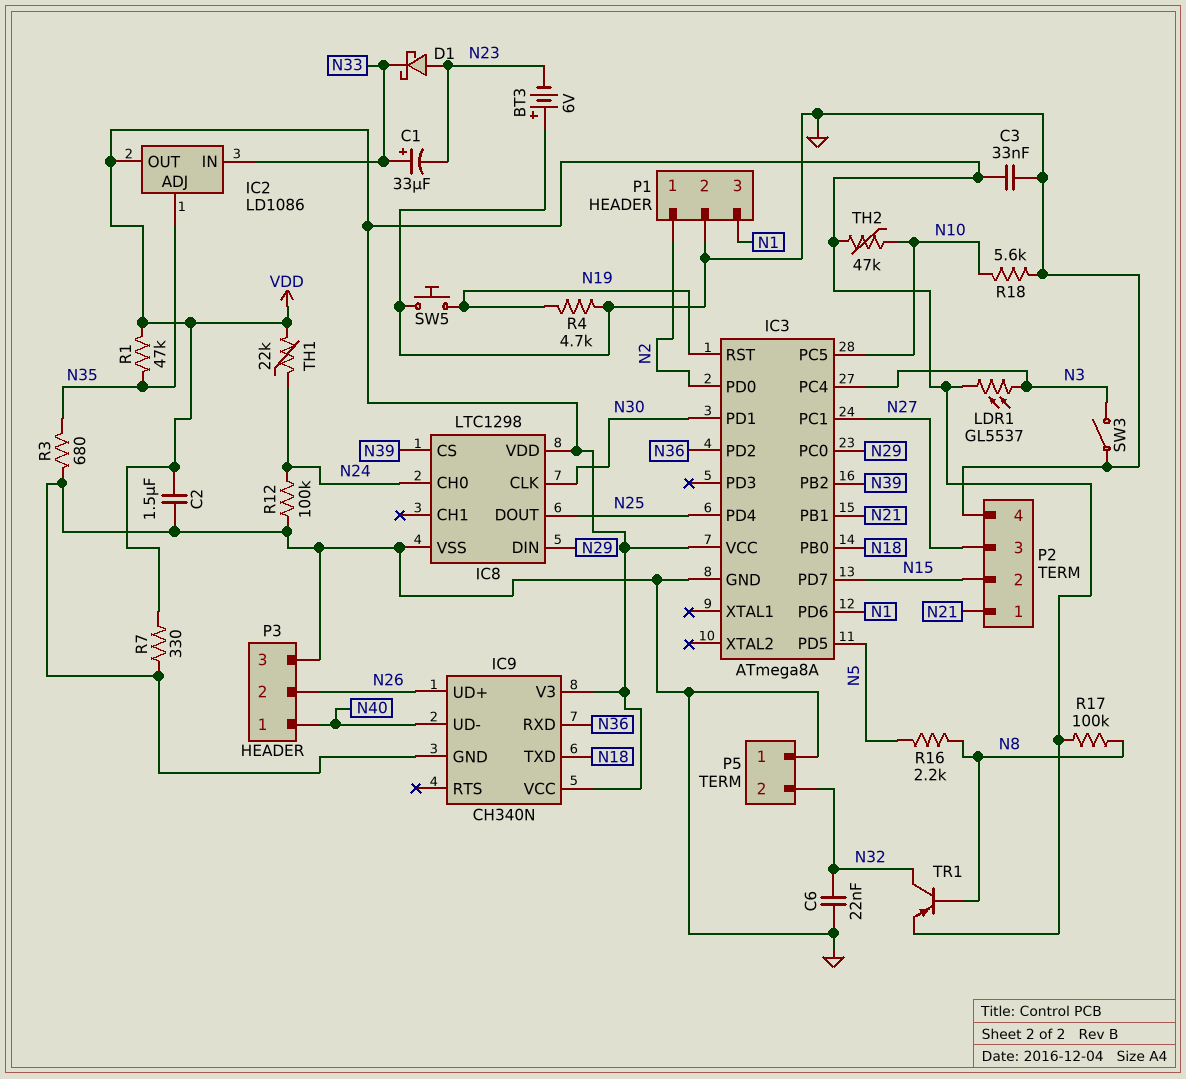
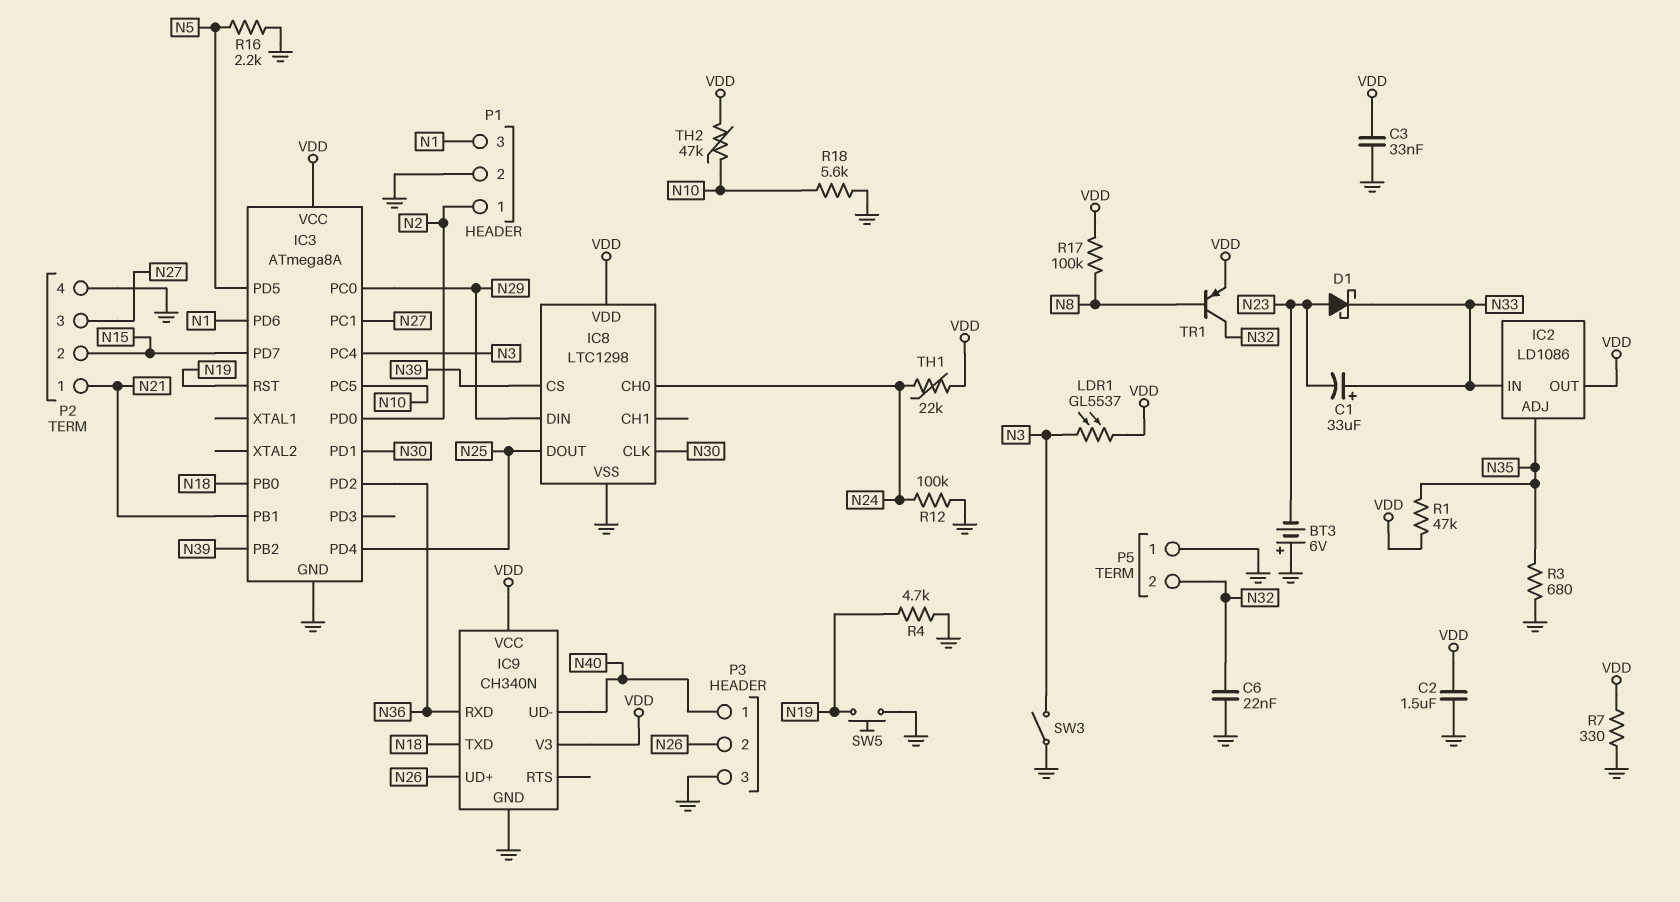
R16: 2.2k (N5, N8) -> 2.2k (GND, N5)

